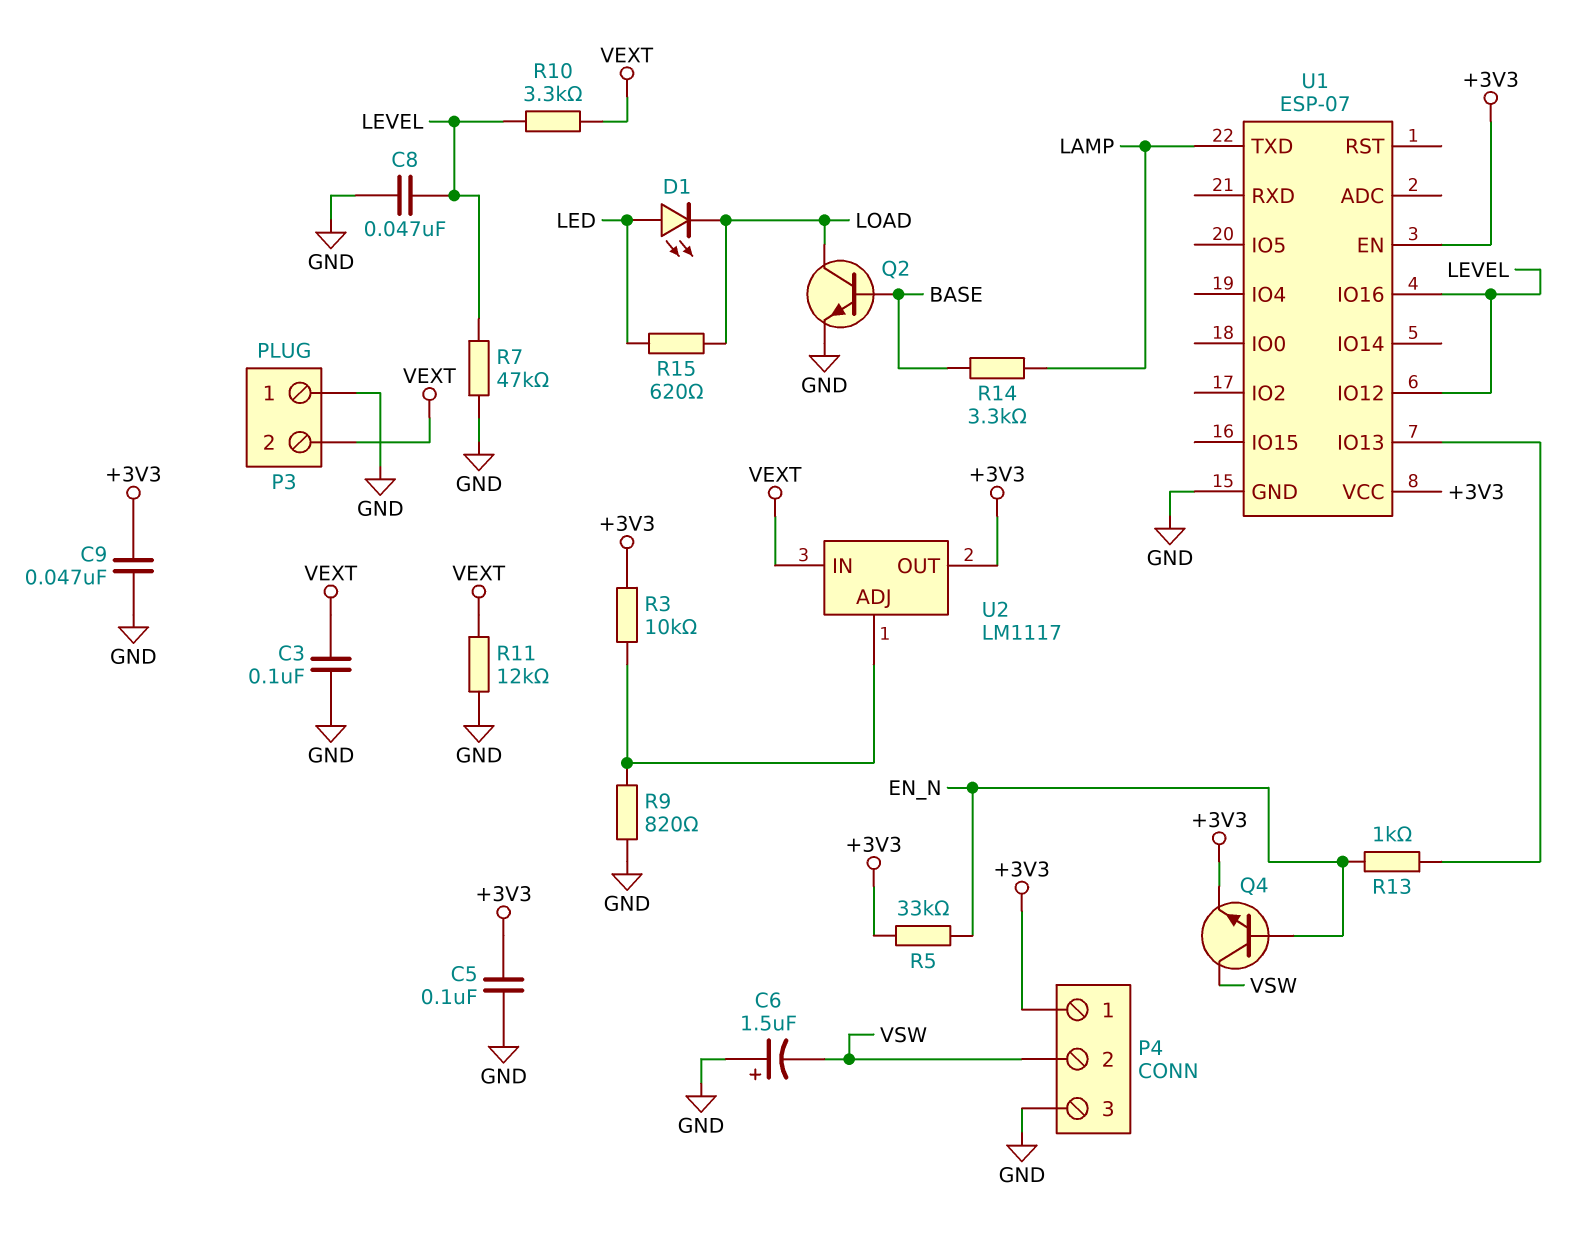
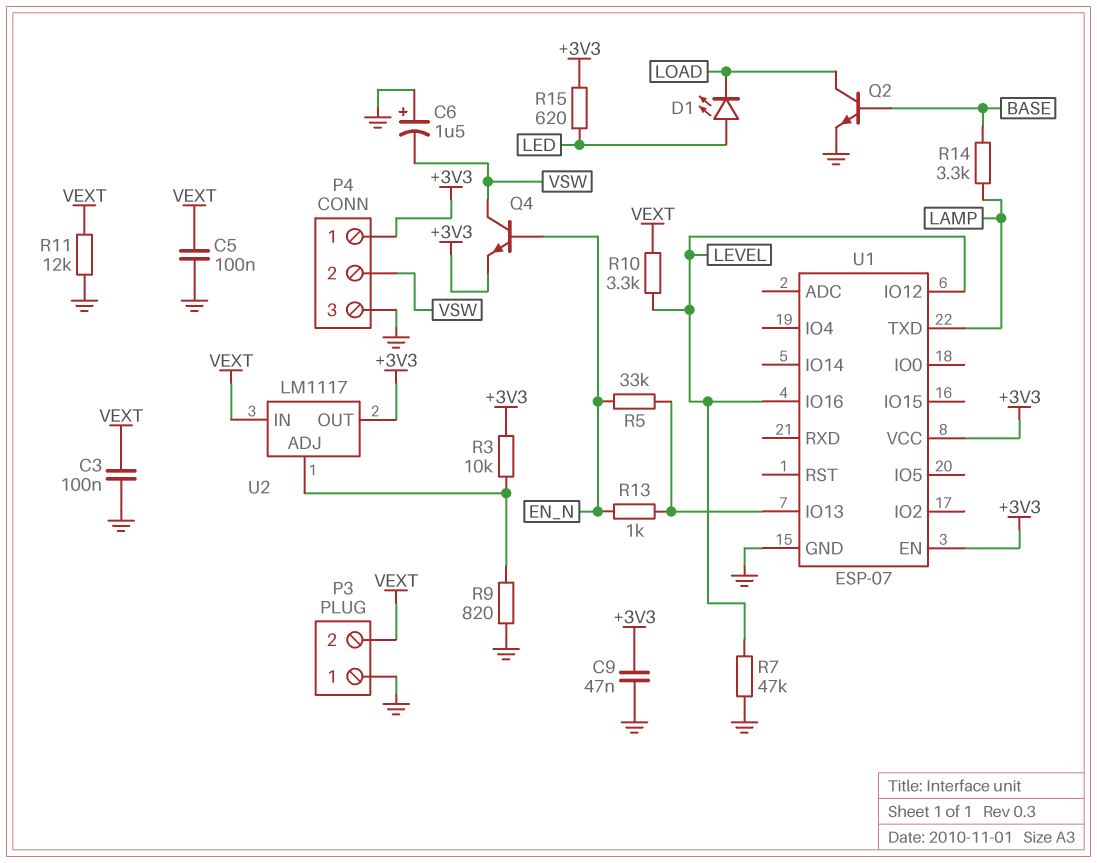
C5: 100nF (+3V3, GND) -> 100nF (GND, VEXT)
C8: 47nF (GND, LEVEL) -> none
R5: 33k (+3V3, EN_N) -> 33k (EN_N, U1/IO13)
R15: 620 (LED, LOAD) -> 620 (+3V3, LED)

